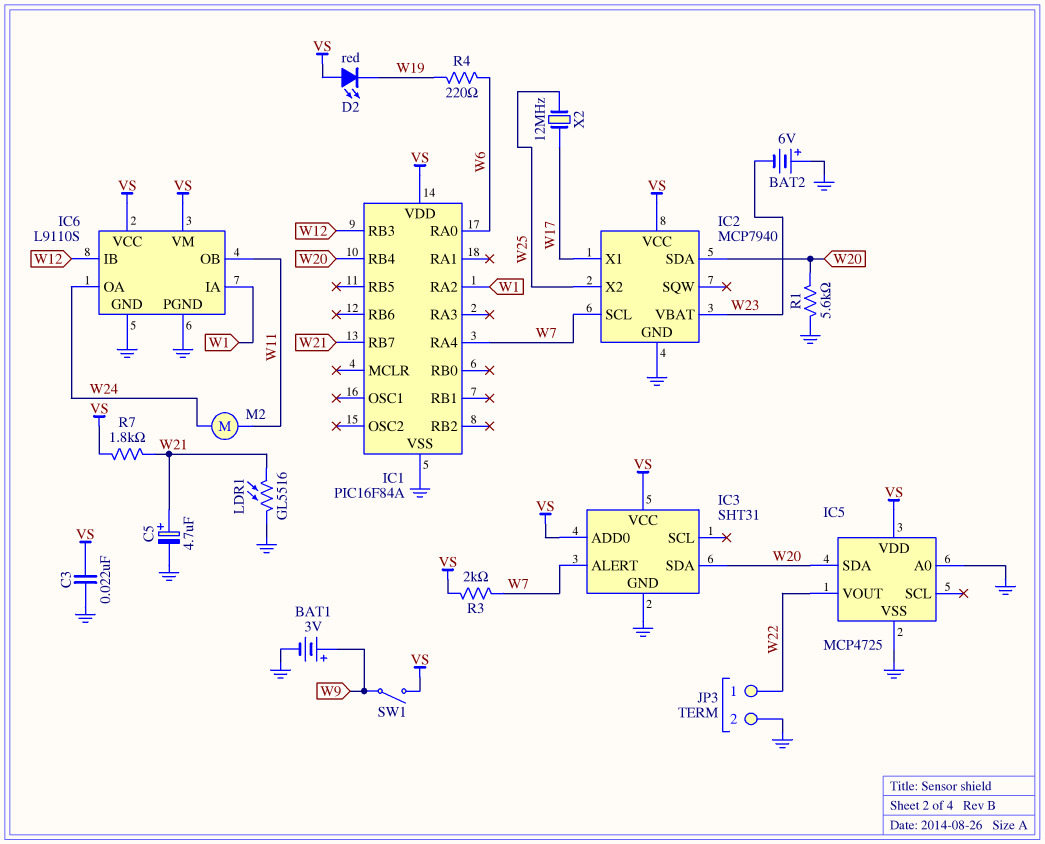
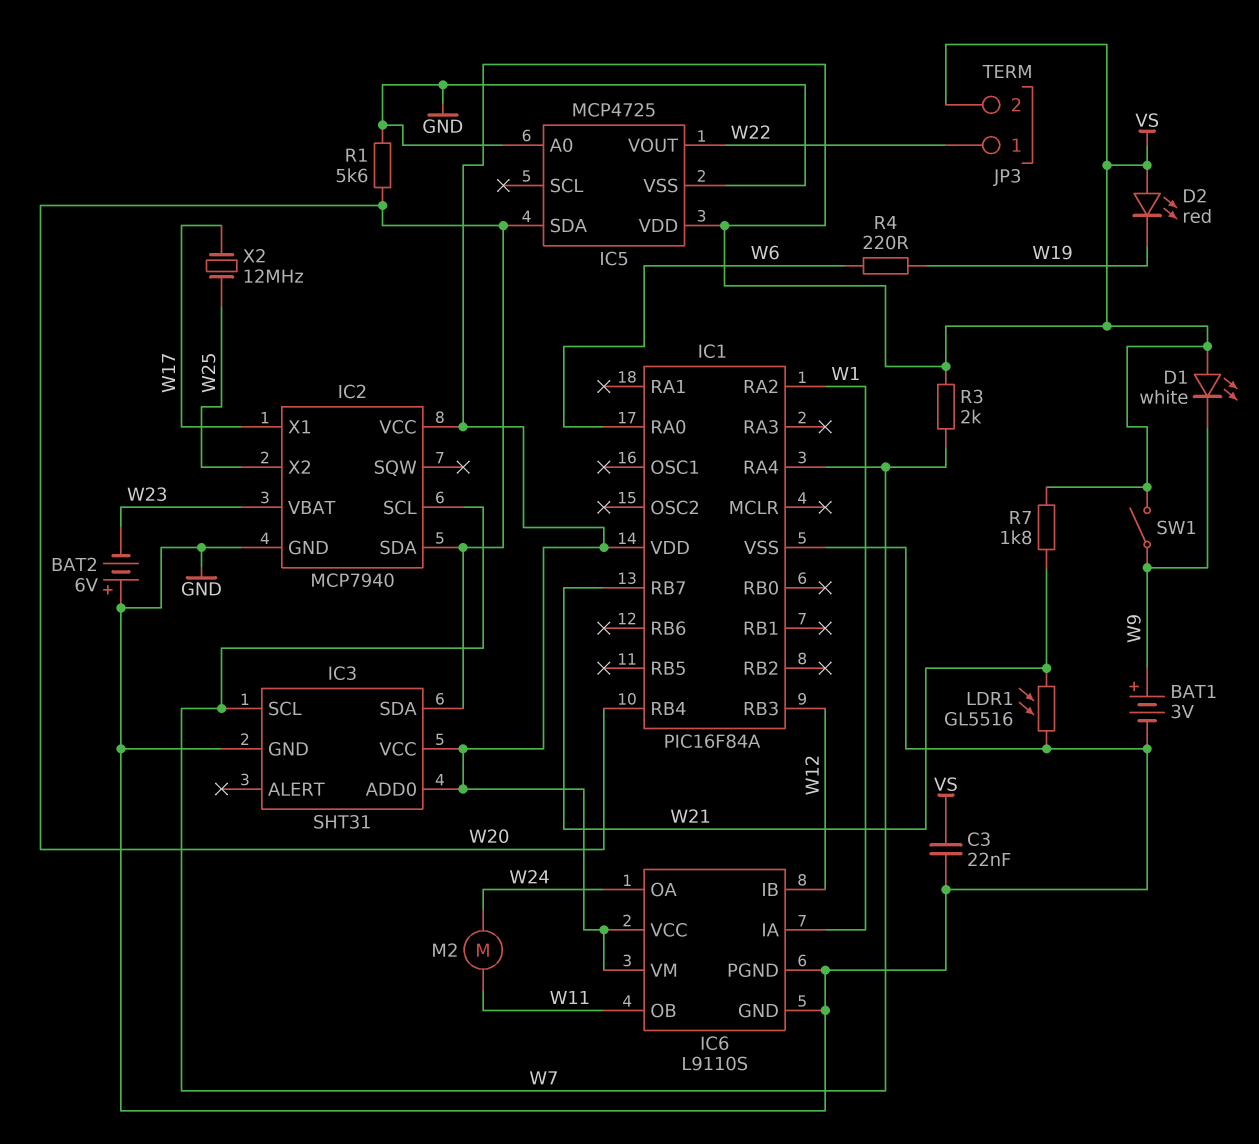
C5: 4.7uF (plus W21, minus GND) -> none
D1: none -> LED white (A VS, K W9)
IC3 pin ALERT: W7 -> none
IC3 pin SCL: none -> W7
JP3 pin 2: GND -> VS

